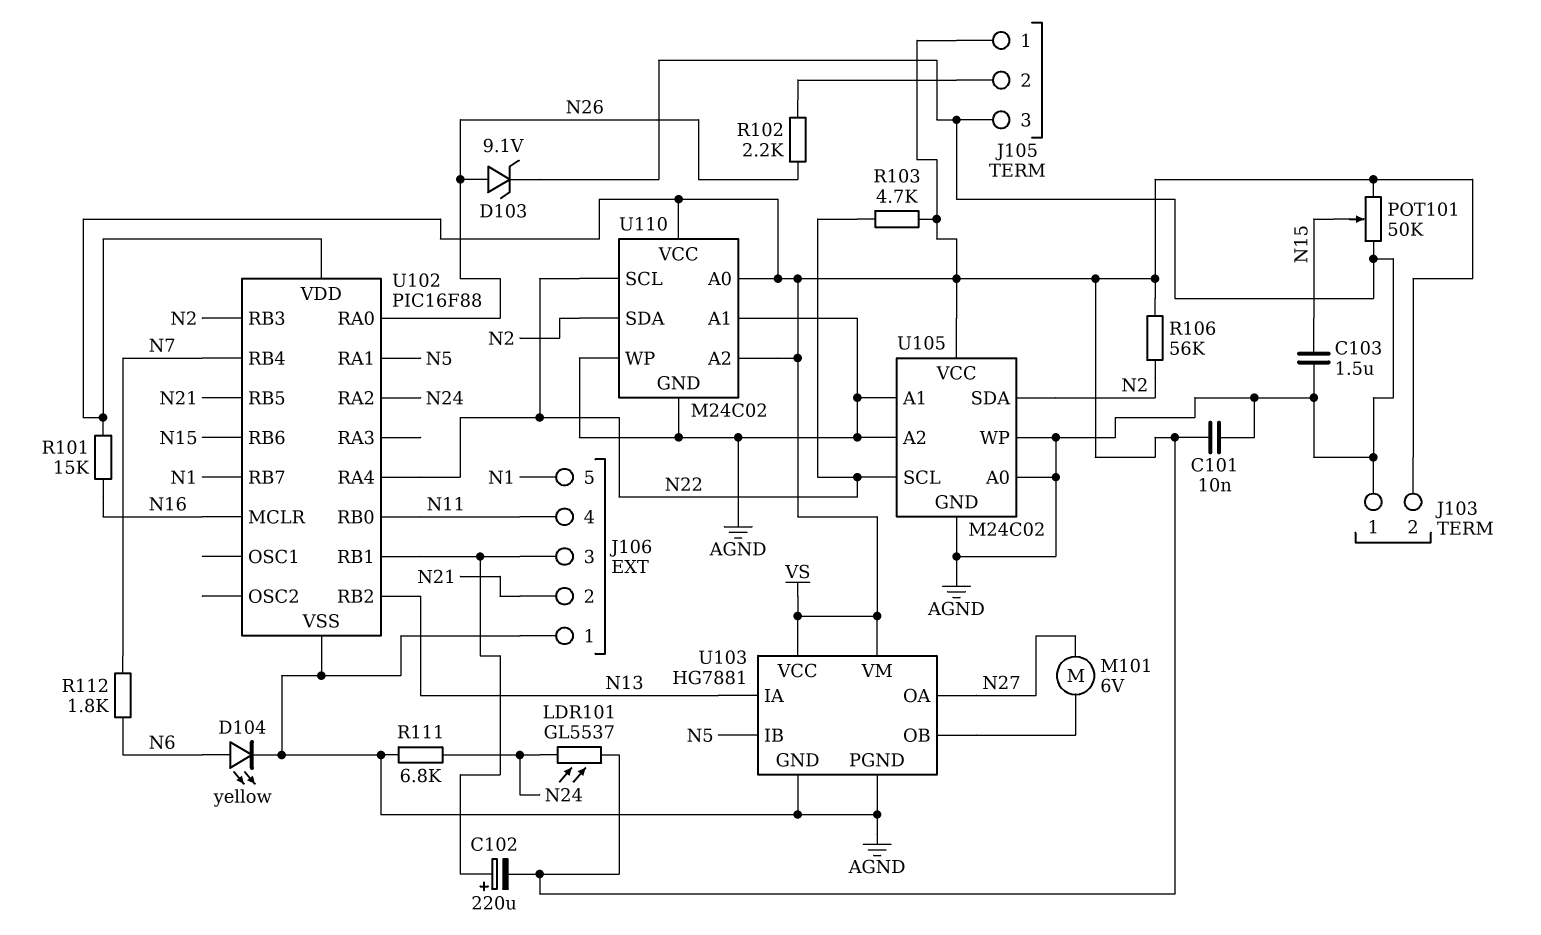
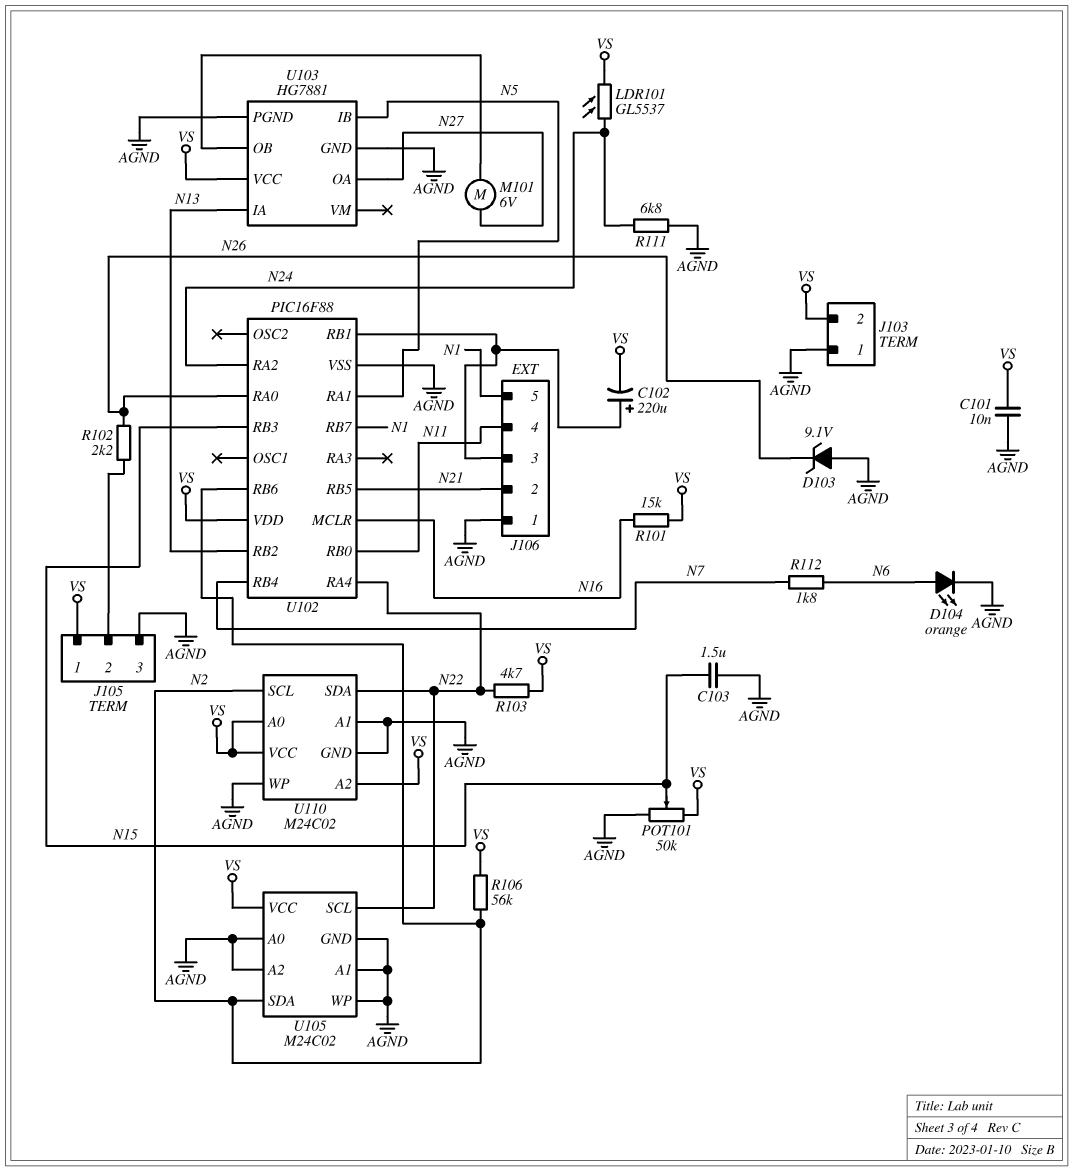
D103: zener 9.1V (A N26, K AGND) -> zener 9.1V (A AGND, K N26)
D104: LED yellow (A N6, K AGND) -> LED orange (A N6, K AGND)
U102 pin RB3: N2 -> N15
U102 pin RB6: N15 -> N2
U103 pin VM: VS -> none
U110 pin SCL: N22 -> N2
U110 pin SDA: N2 -> N22

